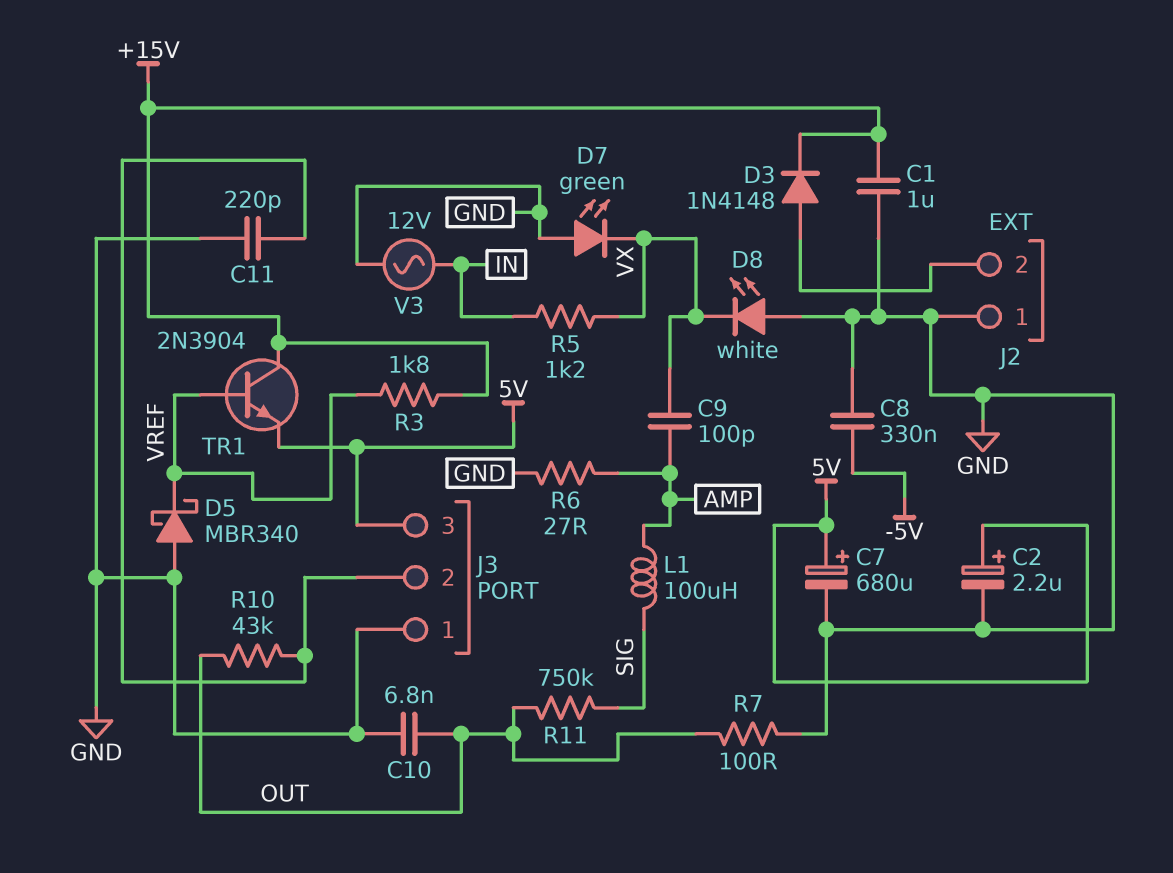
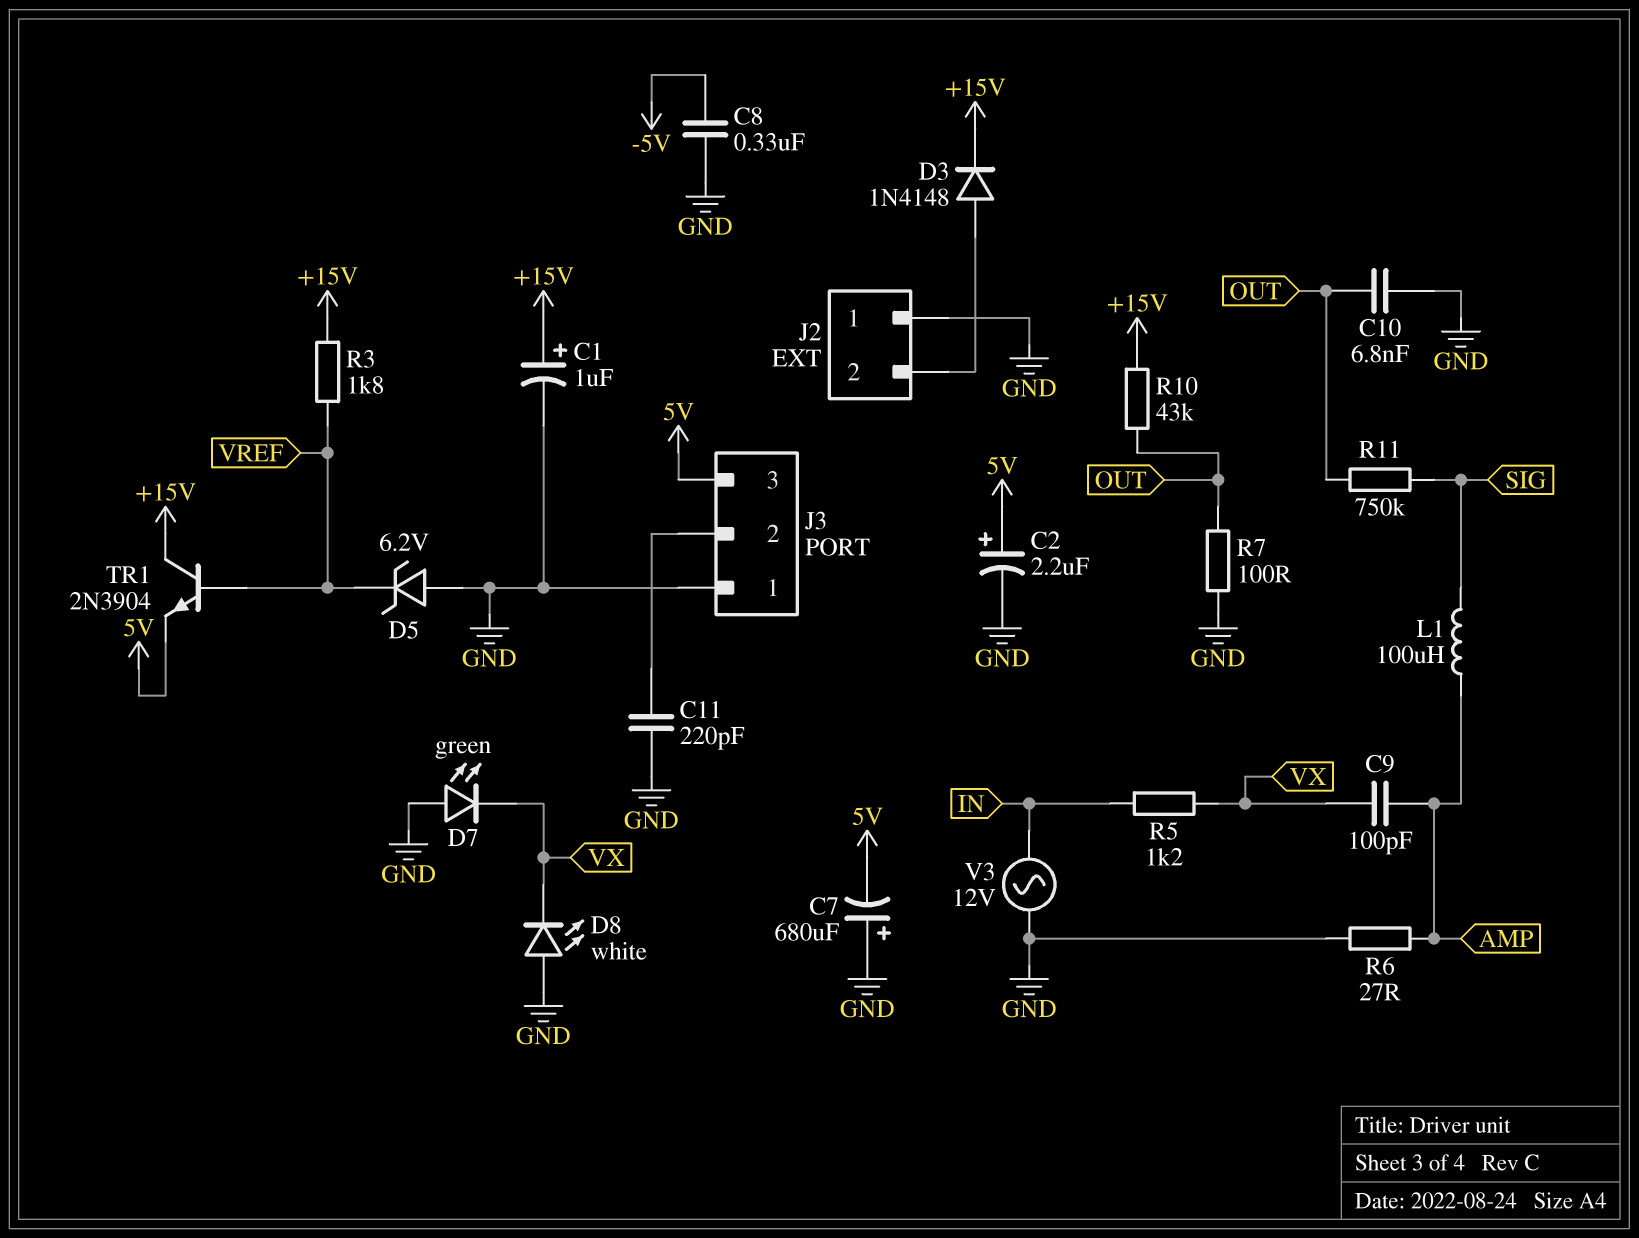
C1: 1uF (+15V, GND) -> 1uF (plus +15V, minus GND)
C7: 680uF (plus 5V, minus GND) -> 680uF (plus GND, minus 5V)
D5: schottky MBR340 (A GND, K VREF) -> zener 6.2V (A GND, K VREF)
R10: 43k (J3/2, OUT) -> 43k (+15V, OUT)

